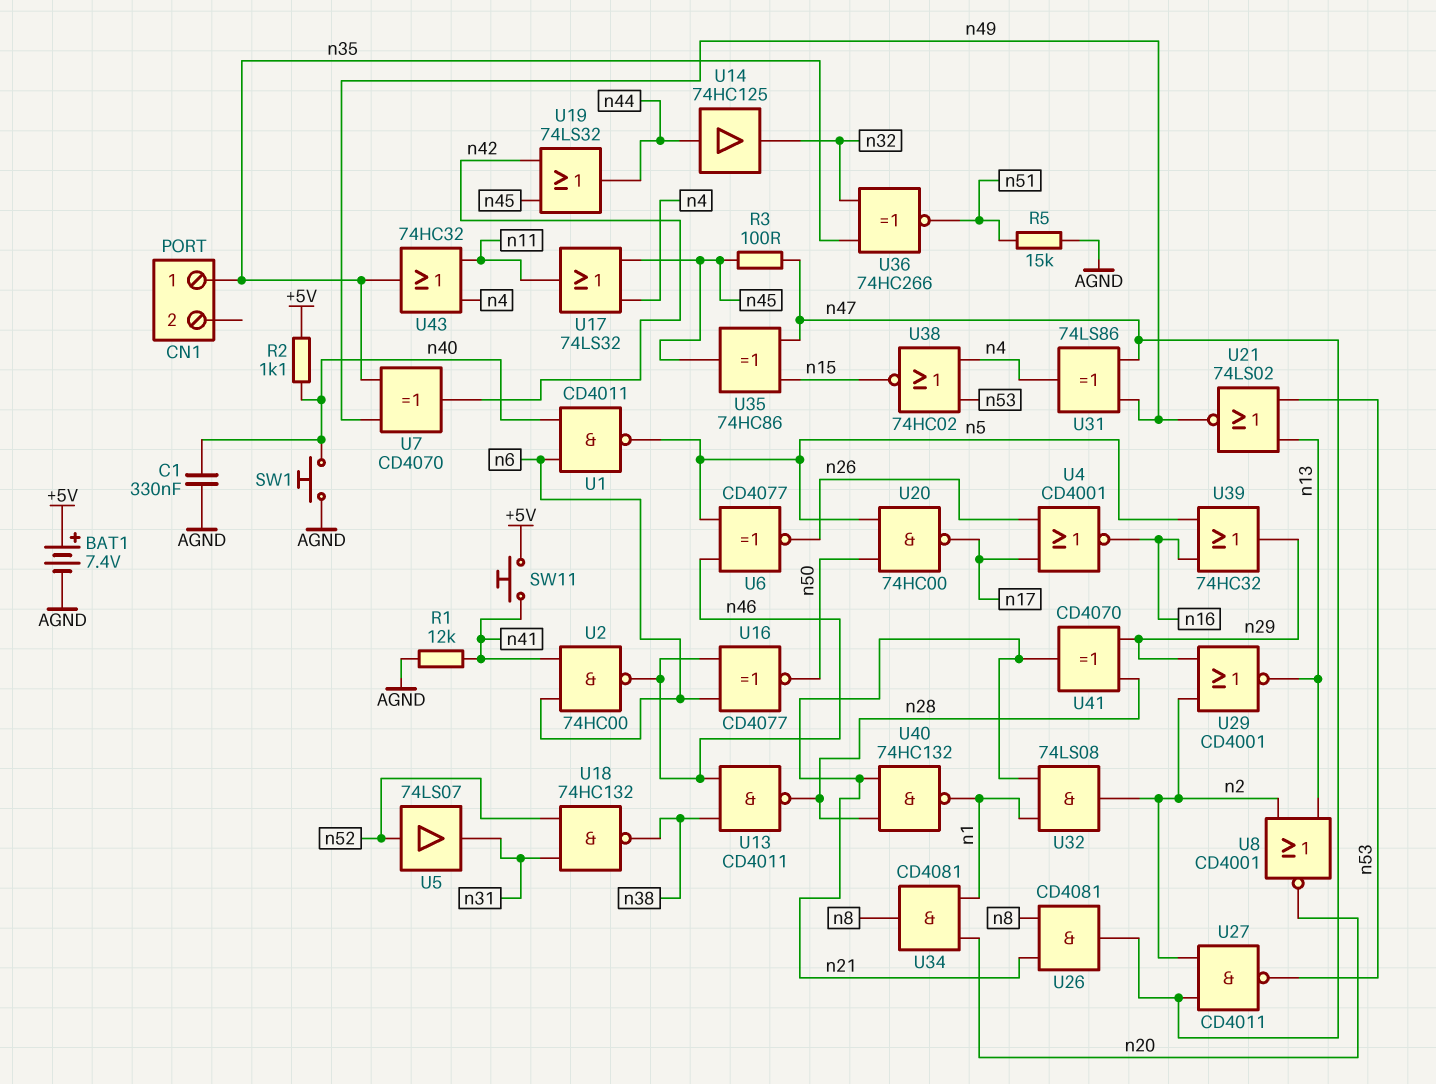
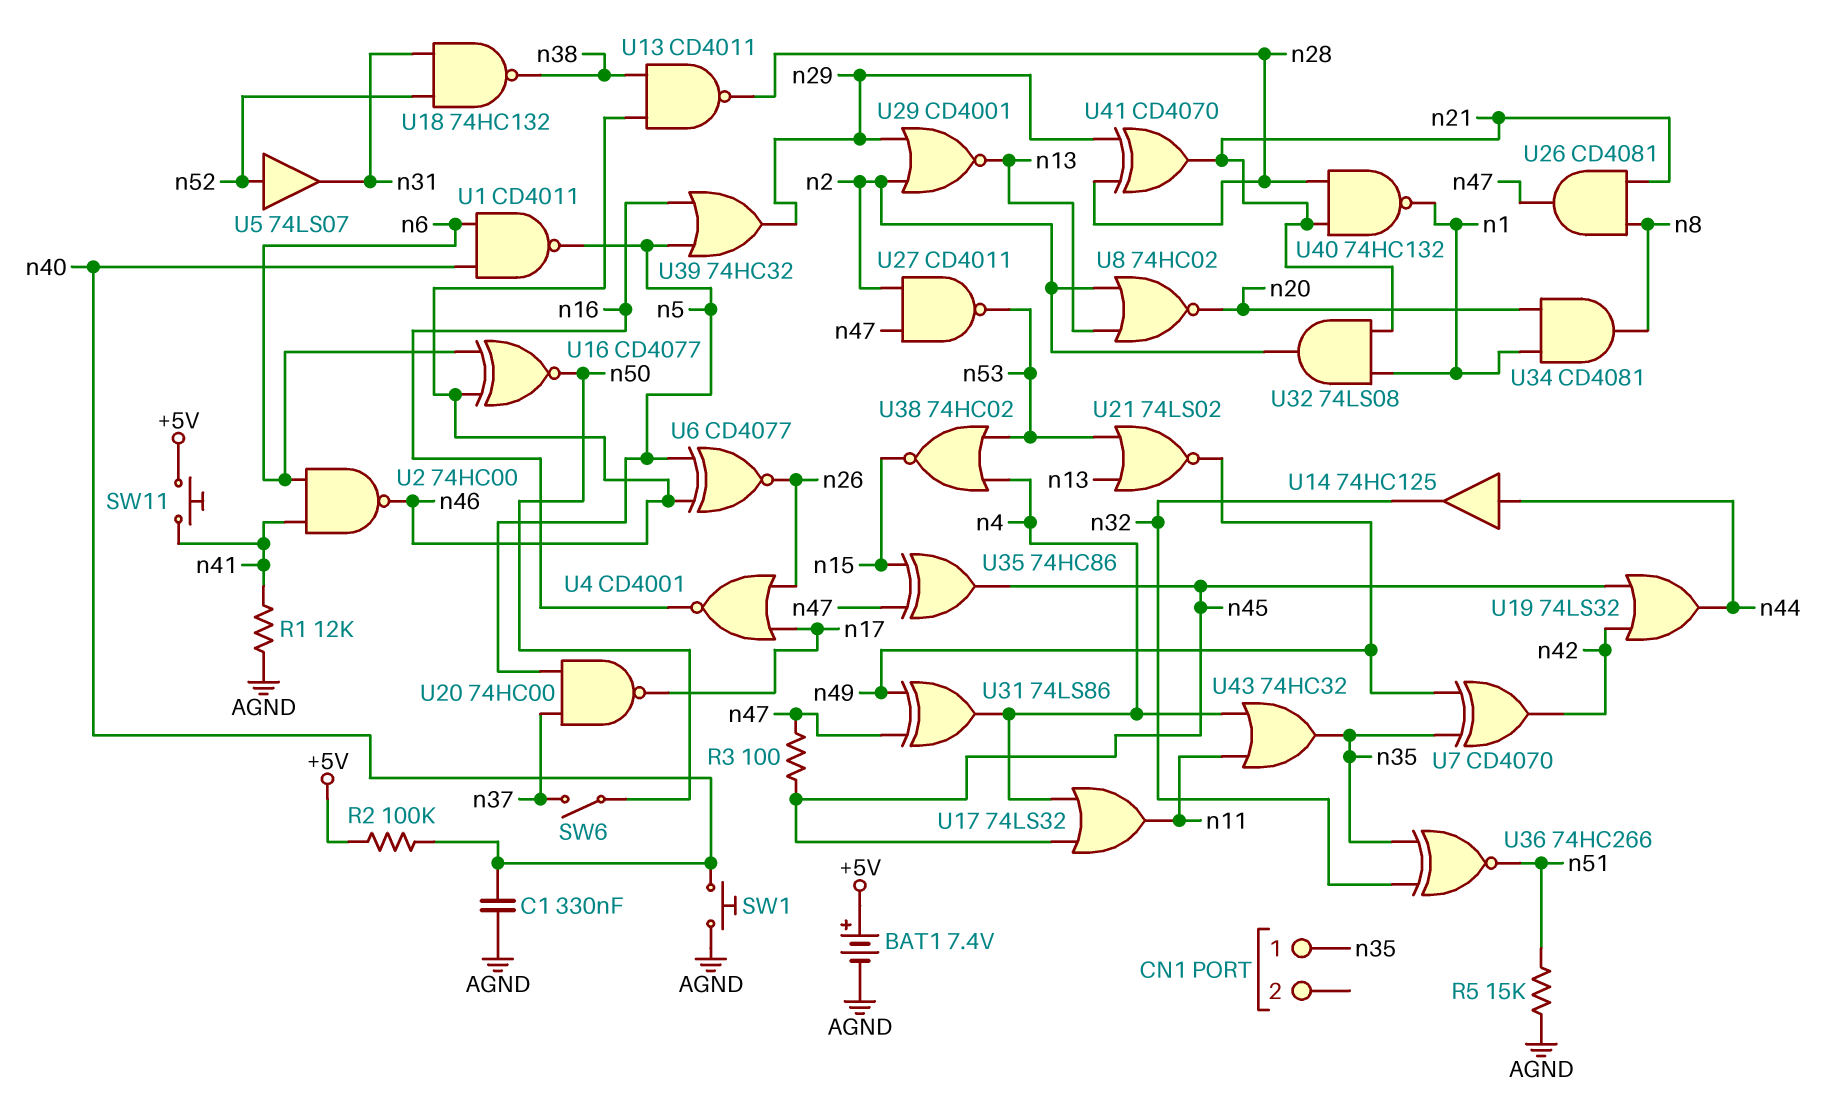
R2: 1.1k (+5V, n40) -> 100k (+5V, n40)
SW6: none -> switch (n37, n50)
U8: NOR CD4001 (in n2, in n13, out n20) -> NOR 74HC02 (in n2, in n13, out n20)
U20: NAND 74HC00 (in n5, in n50, out n17) -> NAND 74HC00 (in n5, in n37, out n17)

